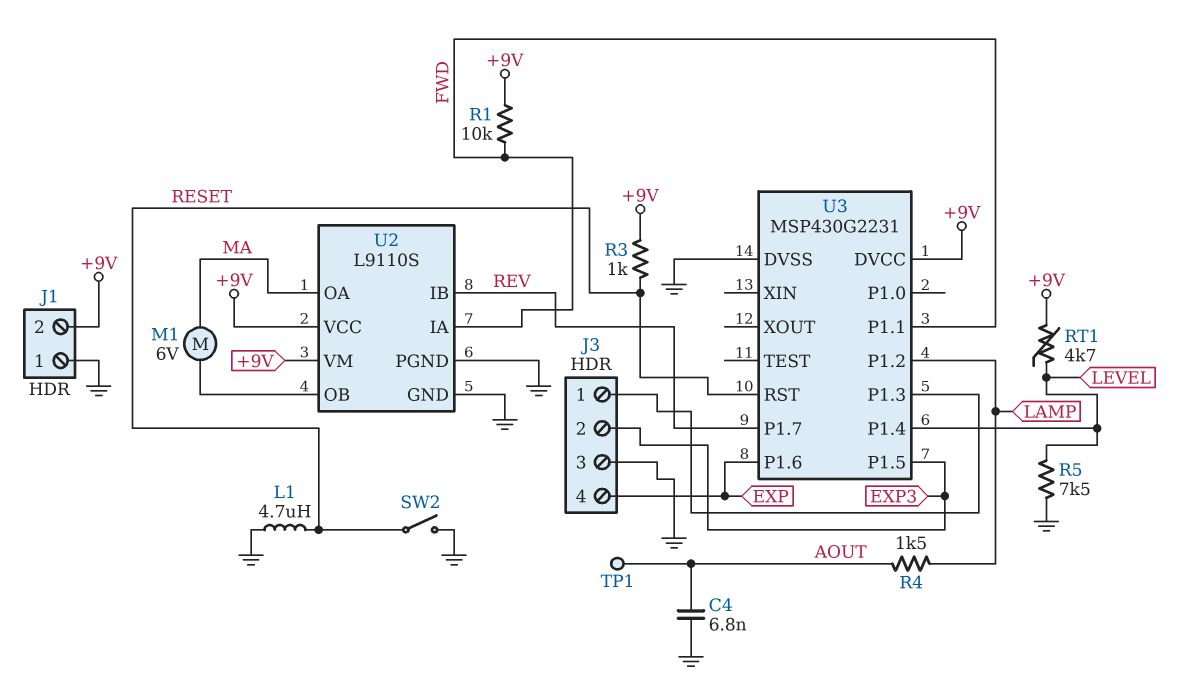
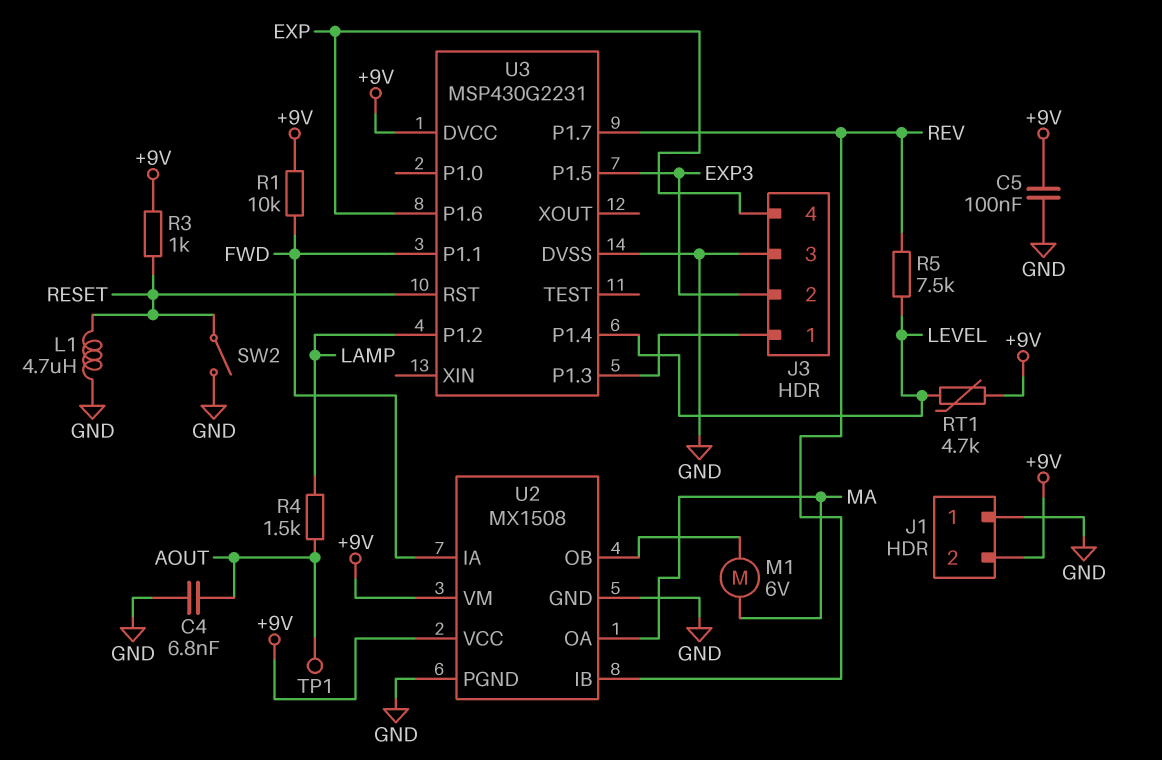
C5: none -> 100nF (+9V, GND)
R5: 7.5k (GND, LEVEL) -> 7.5k (LEVEL, REV)
U2: L9110S -> MX1508

